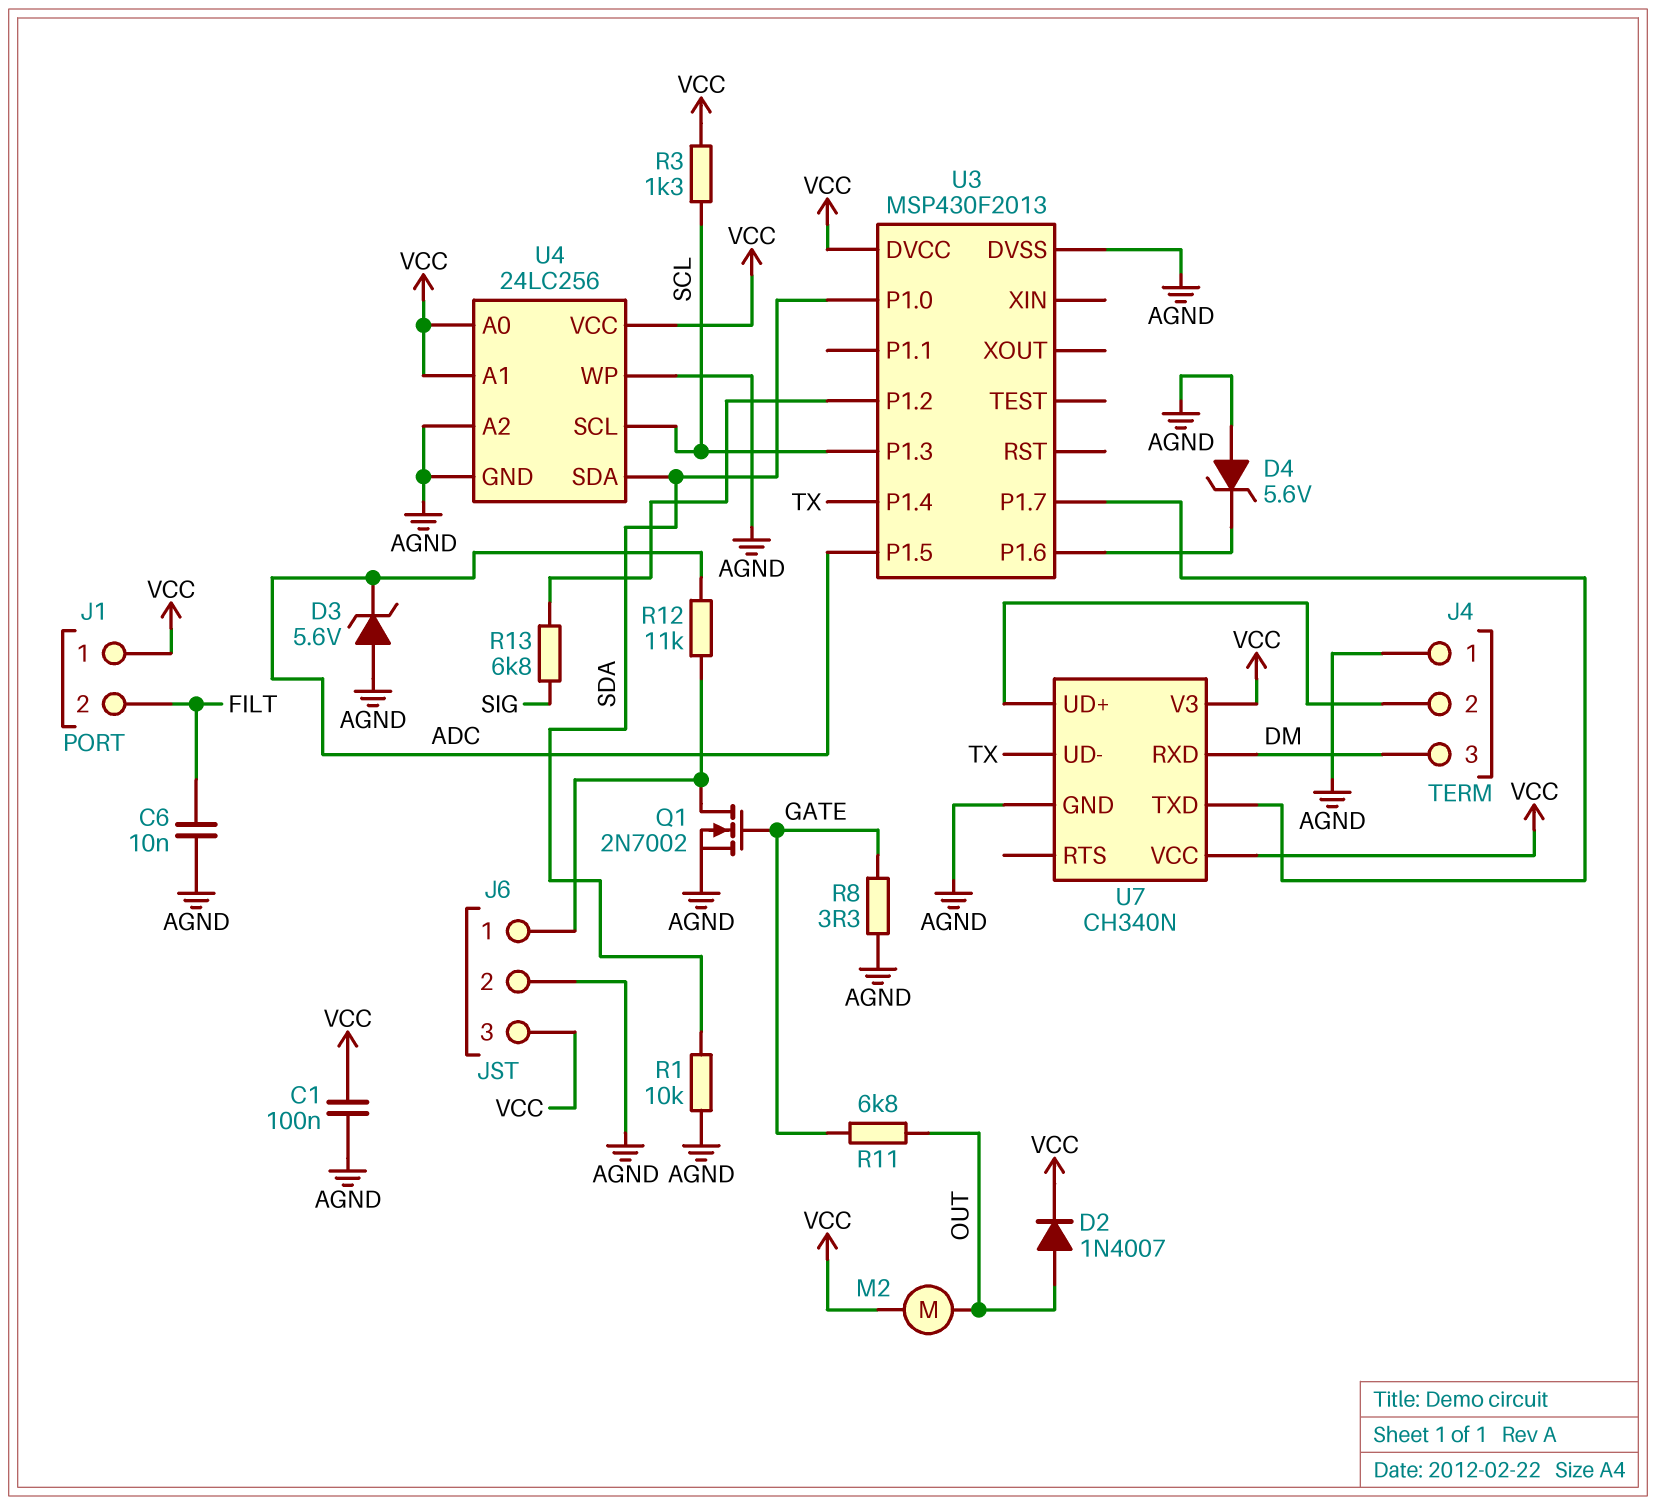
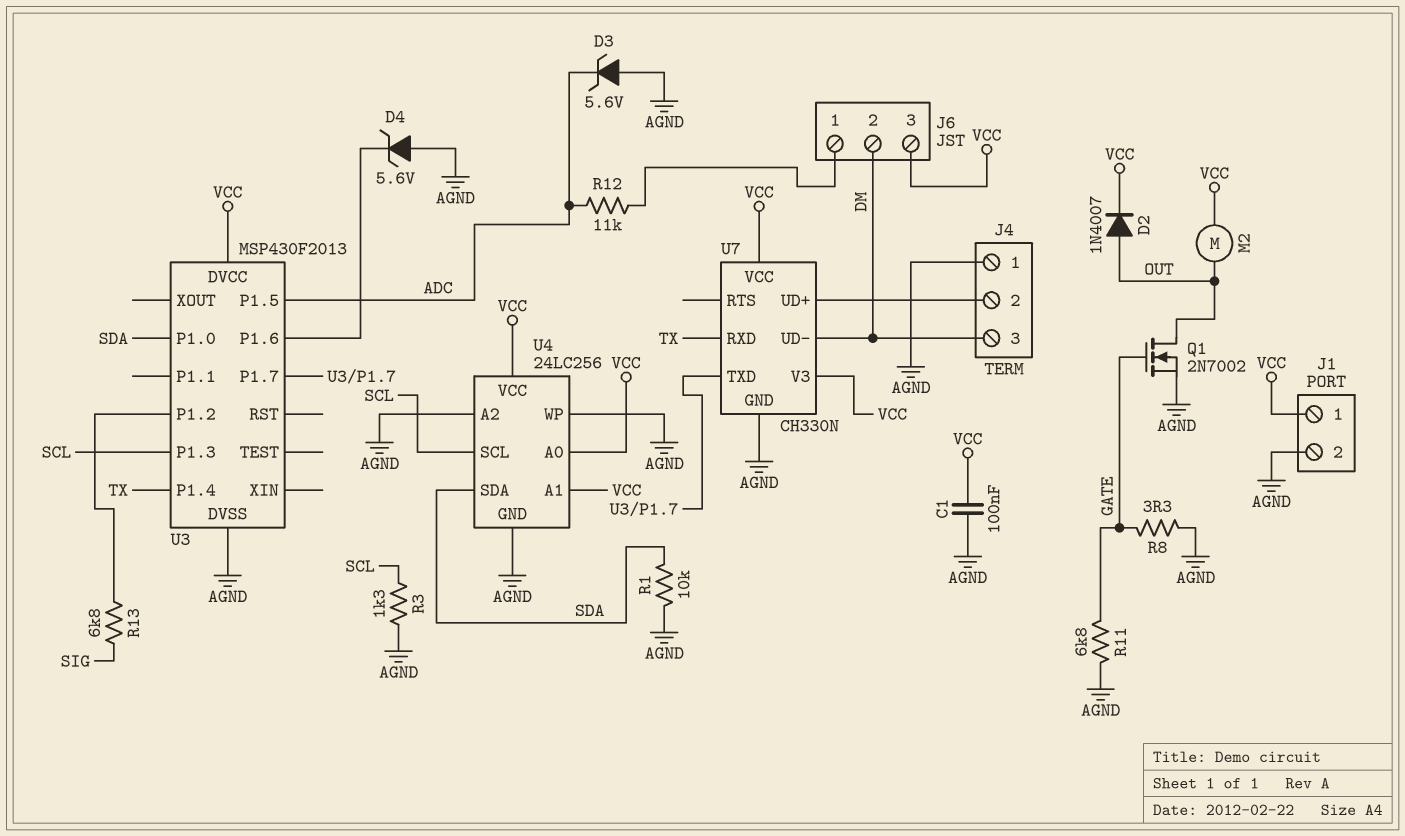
C6: 10nF (AGND, FILT) -> none
J1 pin 2: FILT -> AGND
J6 pin 2: AGND -> DM
Q1: NMOS 2N7002 (G GATE, D J6/1, S AGND) -> NMOS 2N7002 (G GATE, D OUT, S AGND)
R3: 1.3k (SCL, VCC) -> 1.3k (AGND, SCL)
R11: 6.8k (GATE, OUT) -> 6.8k (AGND, GATE)
U7: CH340N -> CH330N
U7 pin RXD: DM -> TX
U7 pin UD-: TX -> DM

